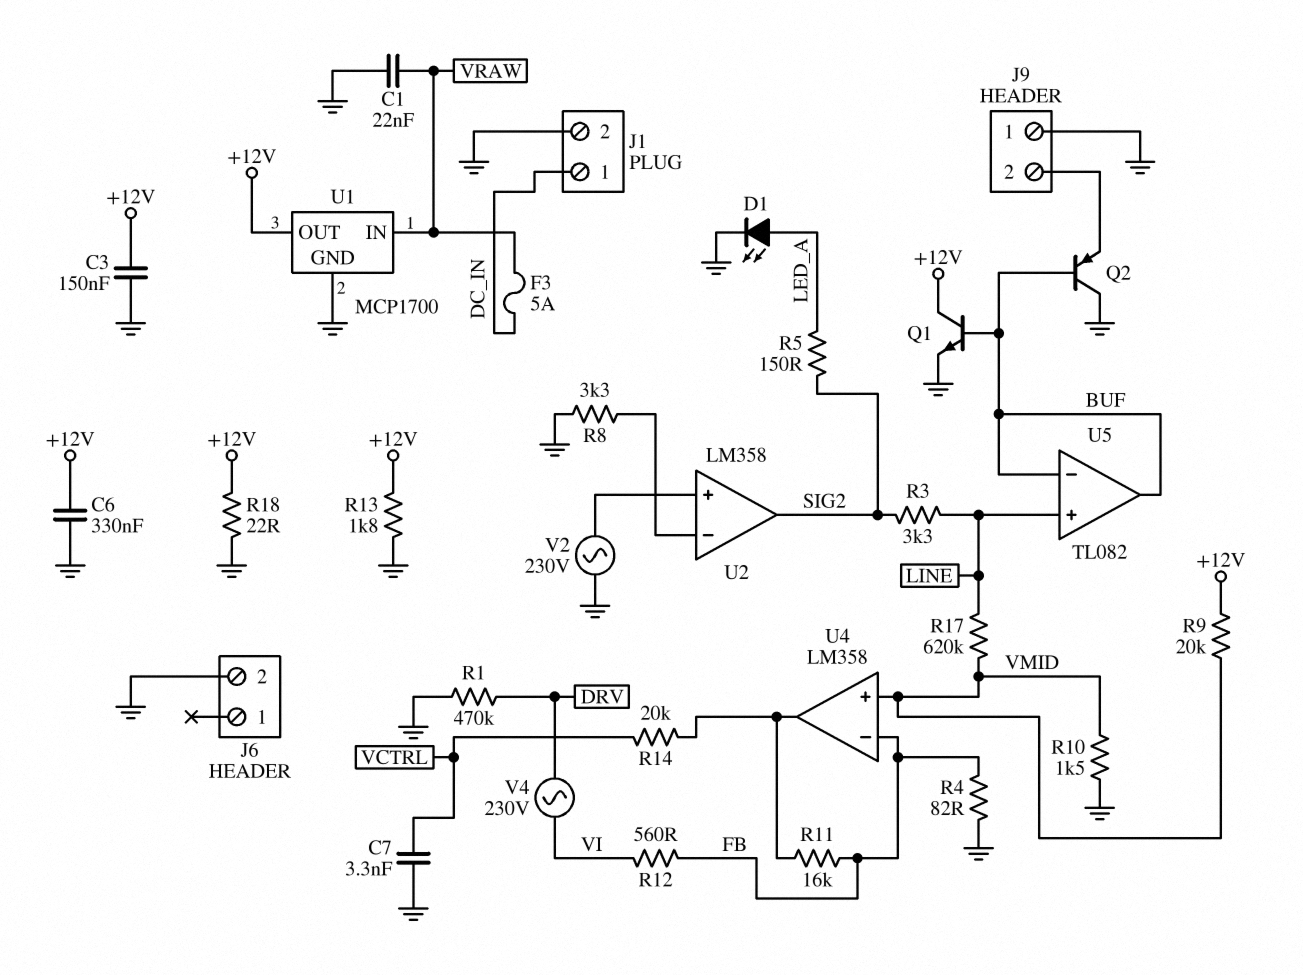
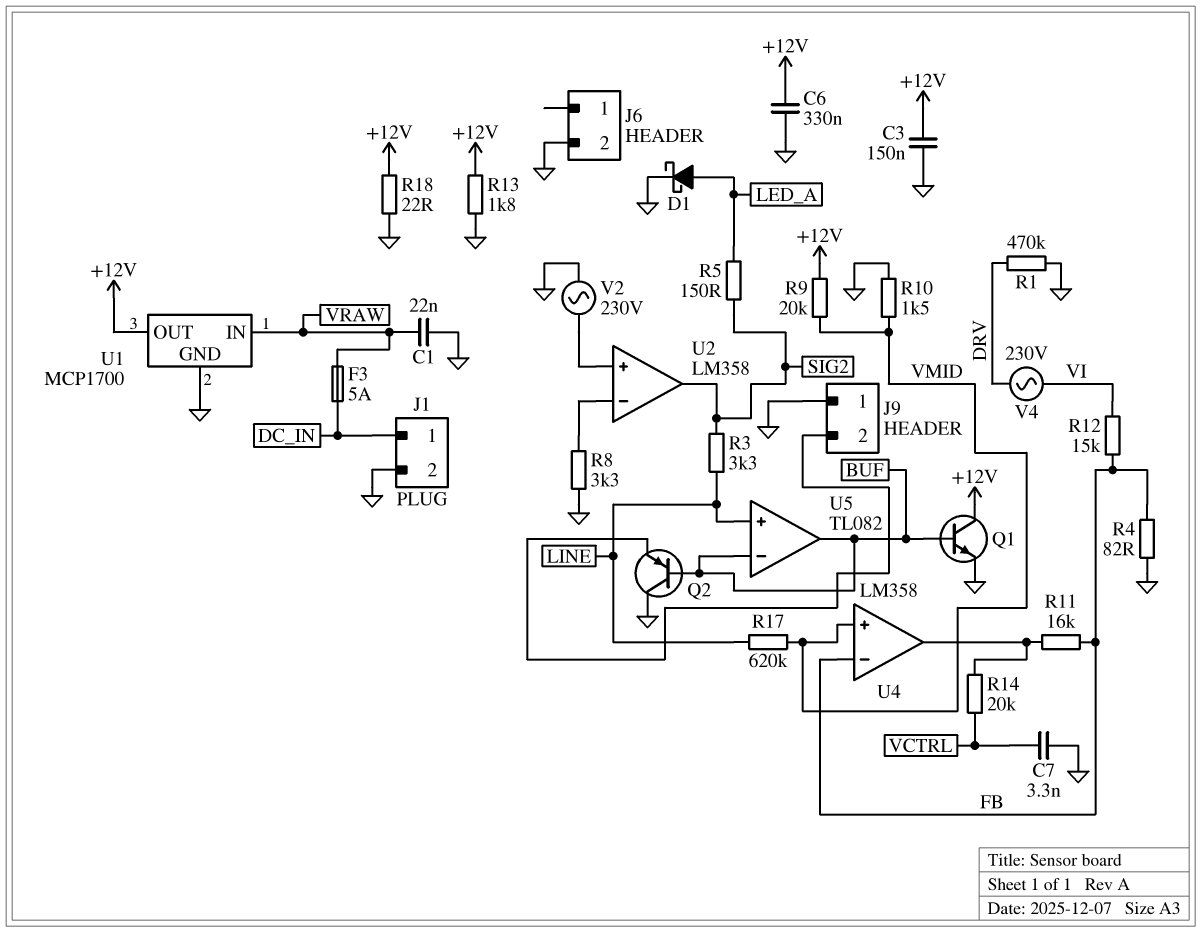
D1: LED (A LED_A, K GND) -> schottky (A LED_A, K GND)
R12: 560 (FB, VI) -> 15k (FB, VI)

